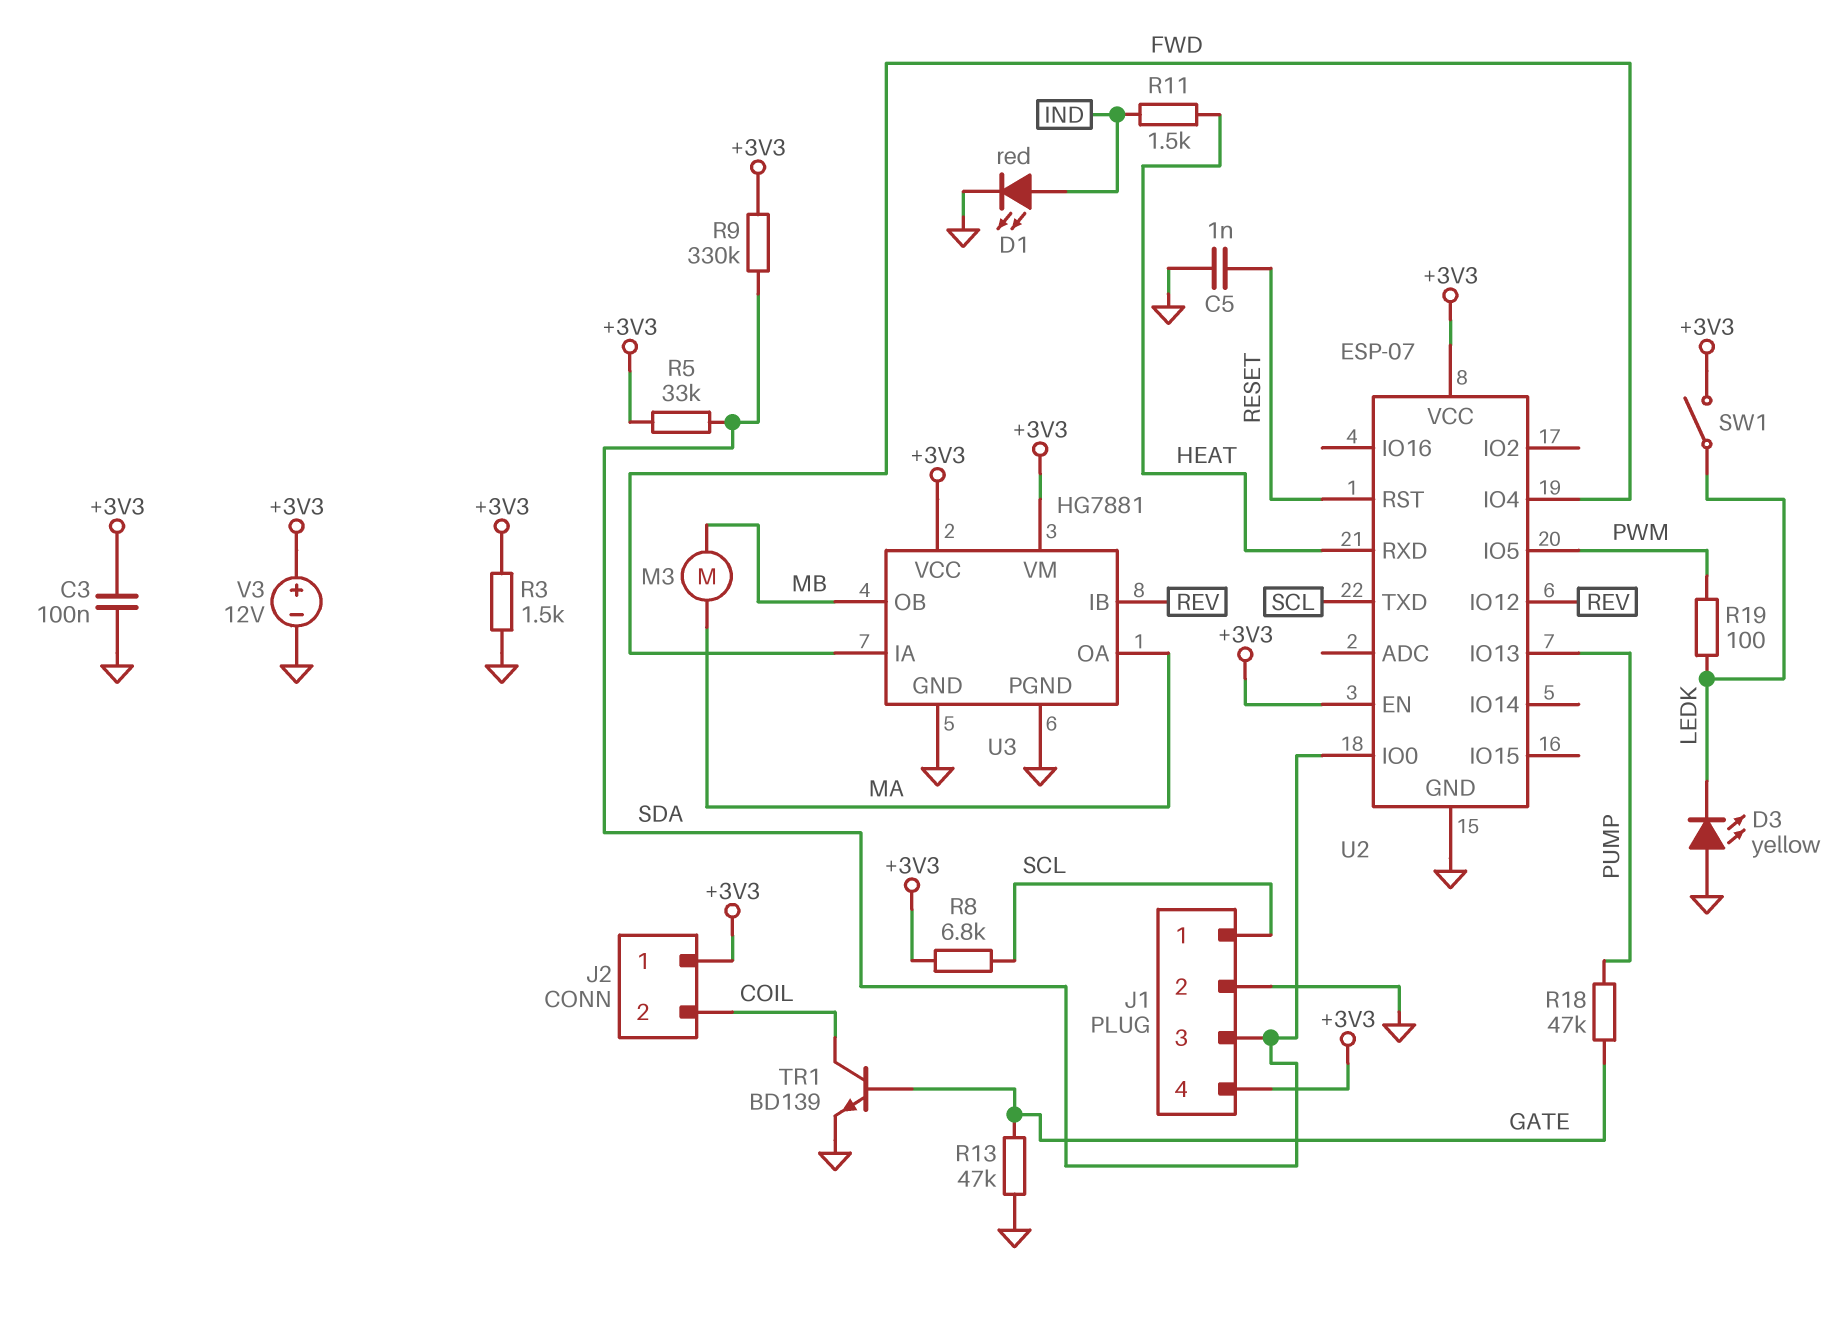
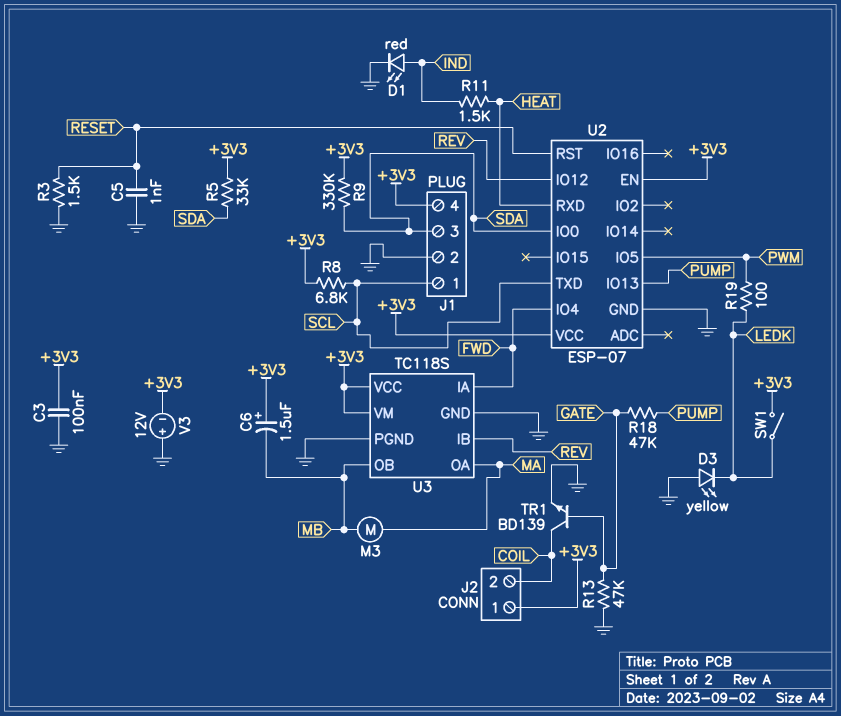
C6: none -> 1.5uF (plus +3V3, minus MB)
R3: 1.5k (+3V3, GND) -> 1.5k (GND, RESET)
U3: HG7881 -> TC118S
V3: 12V (plus +3V3, minus GND) -> 12V (plus GND, minus +3V3)

